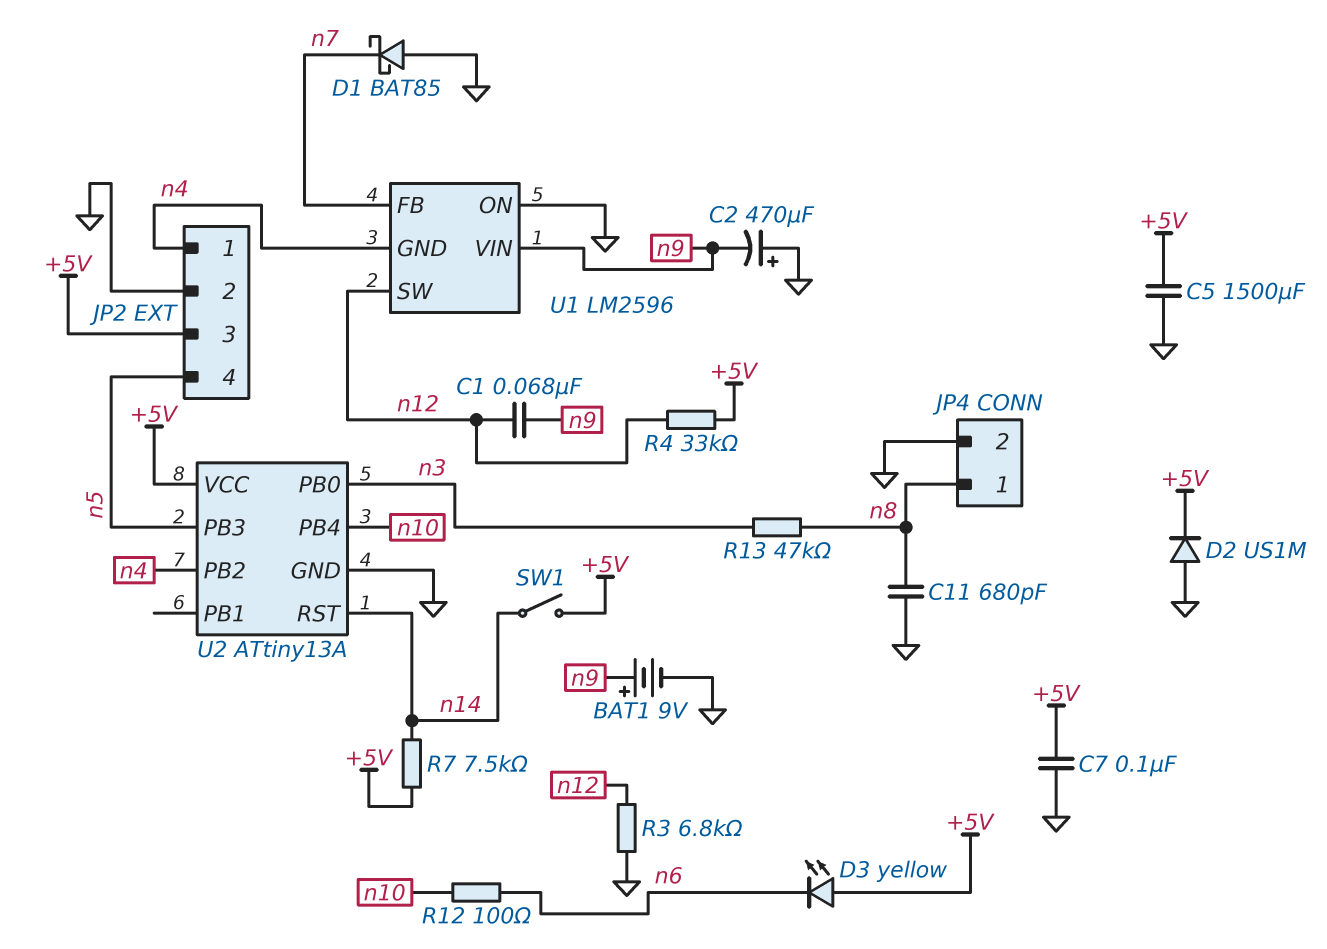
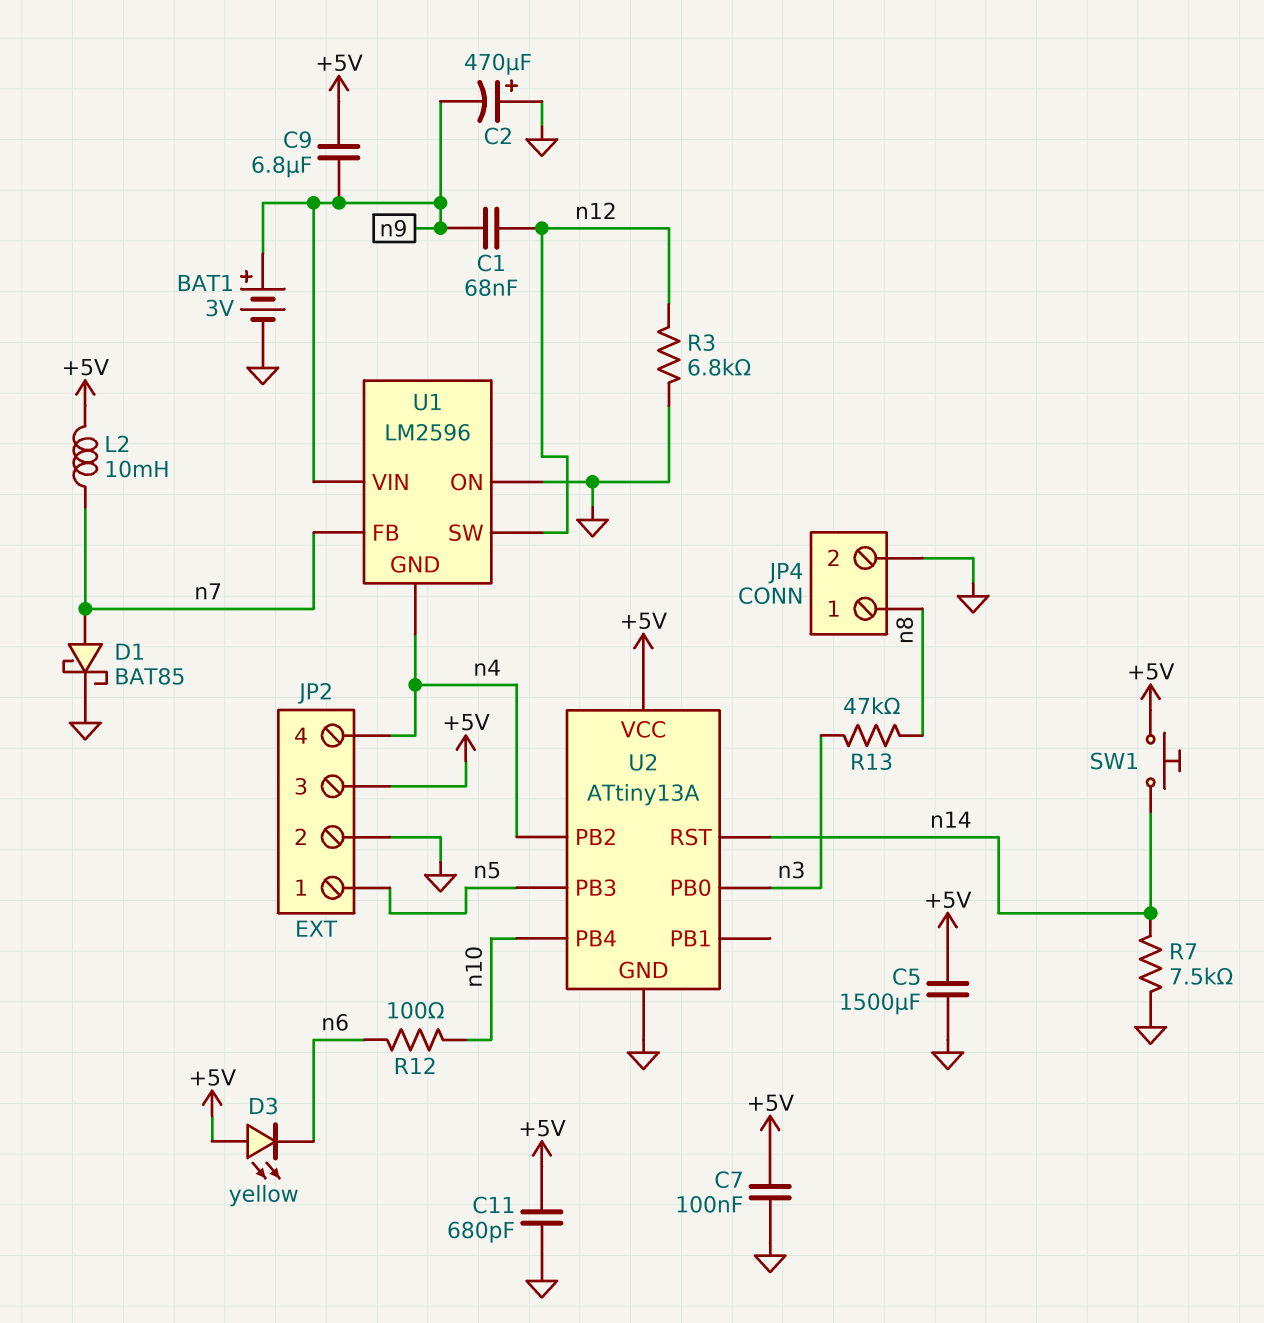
BAT1: 9V (plus n9, minus GND) -> 3V (plus n9, minus GND)
C9: none -> 6.8uF (+5V, n9)
C11: 680pF (GND, n8) -> 680pF (+5V, GND)
D1: schottky BAT85 (A GND, K n7) -> schottky BAT85 (A n7, K GND)
D2: diode US1M (A GND, K +5V) -> none
JP2 pin 1: n4 -> n5
JP2 pin 4: n5 -> n4
L2: none -> 10mH (+5V, n7)
R4: 33k (+5V, n12) -> none
R7: 7.5k (+5V, n14) -> 7.5k (GND, n14)
SW1: switch (+5V, n14) -> button (+5V, n14)

